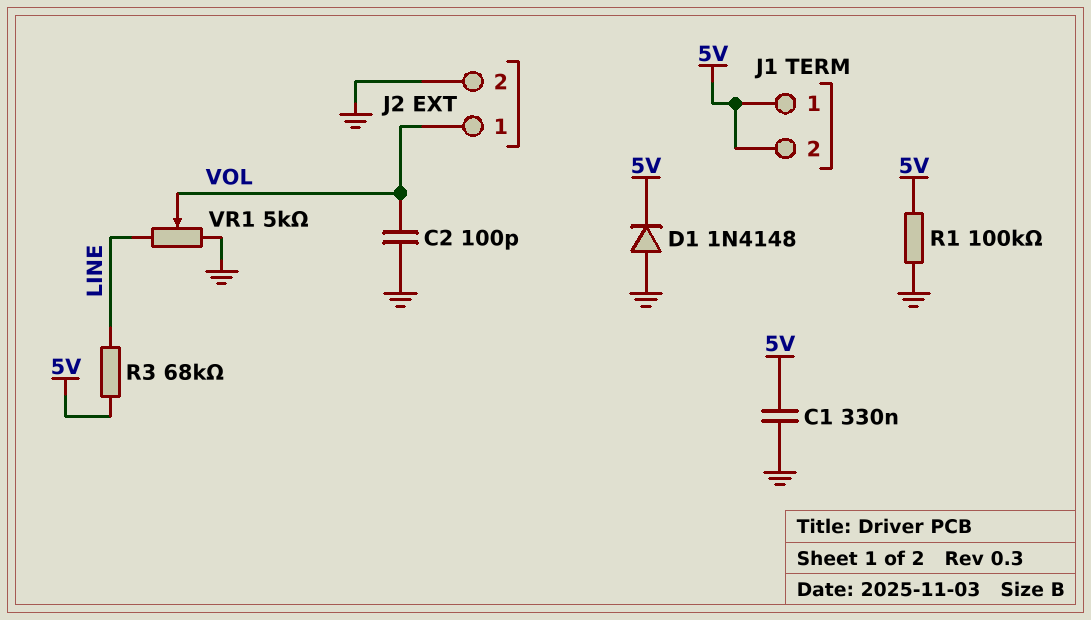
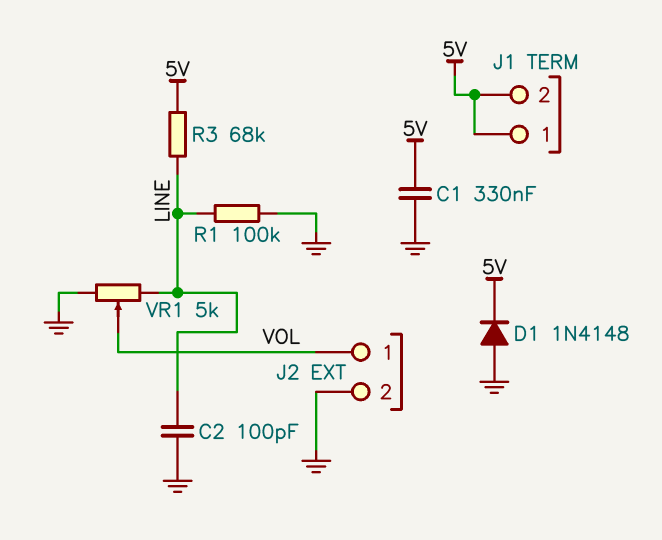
C2: 100pF (GND, VOL) -> 100pF (GND, LINE)
R1: 100k (5V, GND) -> 100k (GND, LINE)

